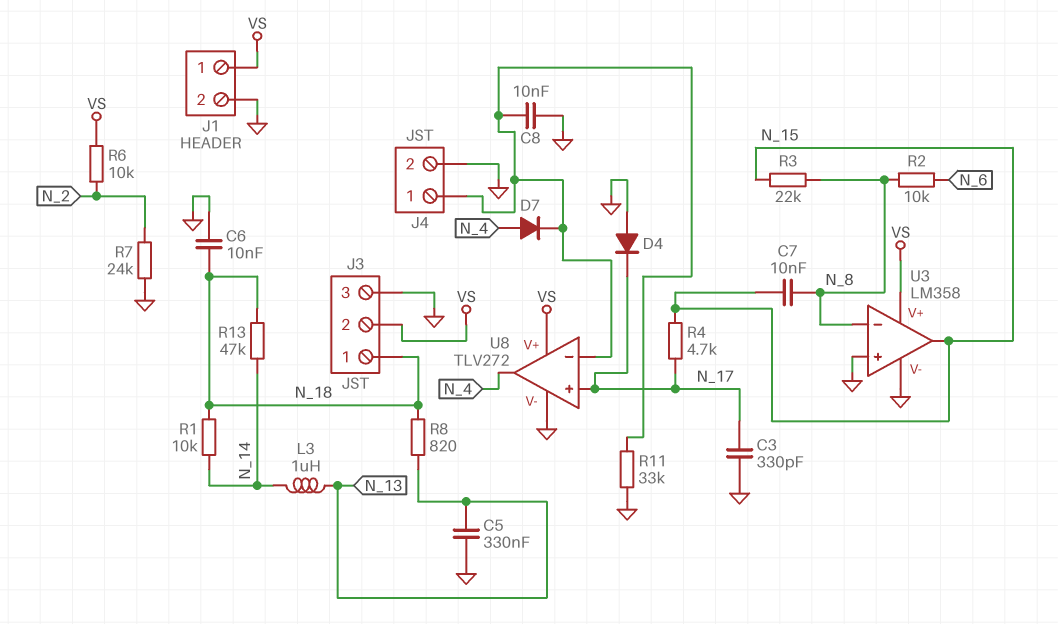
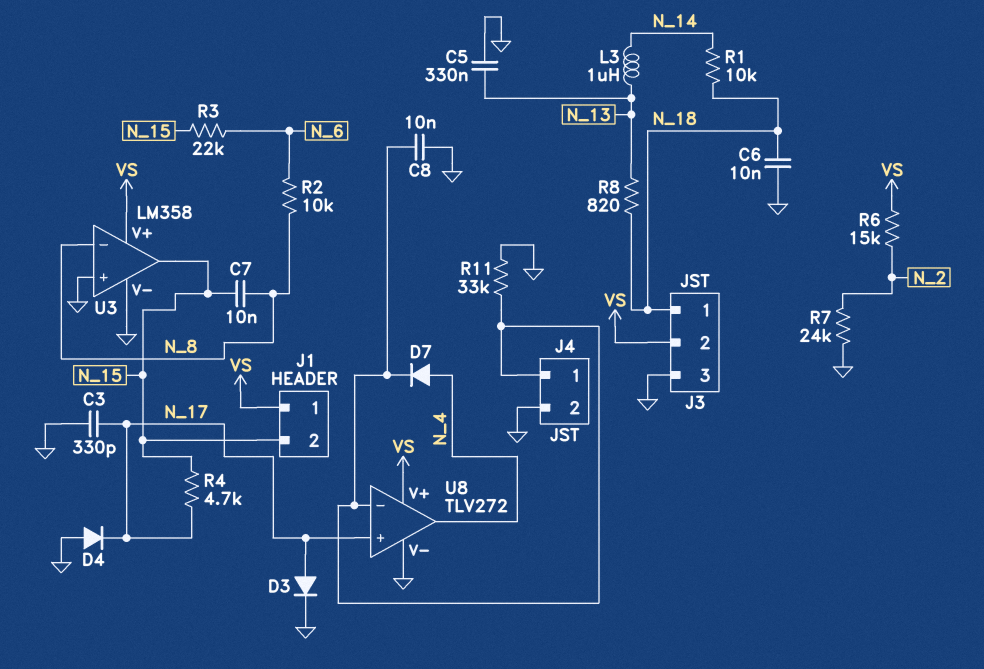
D3: none -> diode (A N_17, K GND)
J1 pin 2: GND -> N_15
R3: 22k (N_8, N_15) -> 22k (N_6, N_15)
R6: 10k (N_2, VS) -> 15k (N_2, VS)
R13: 47k (N_14, N_18) -> none

